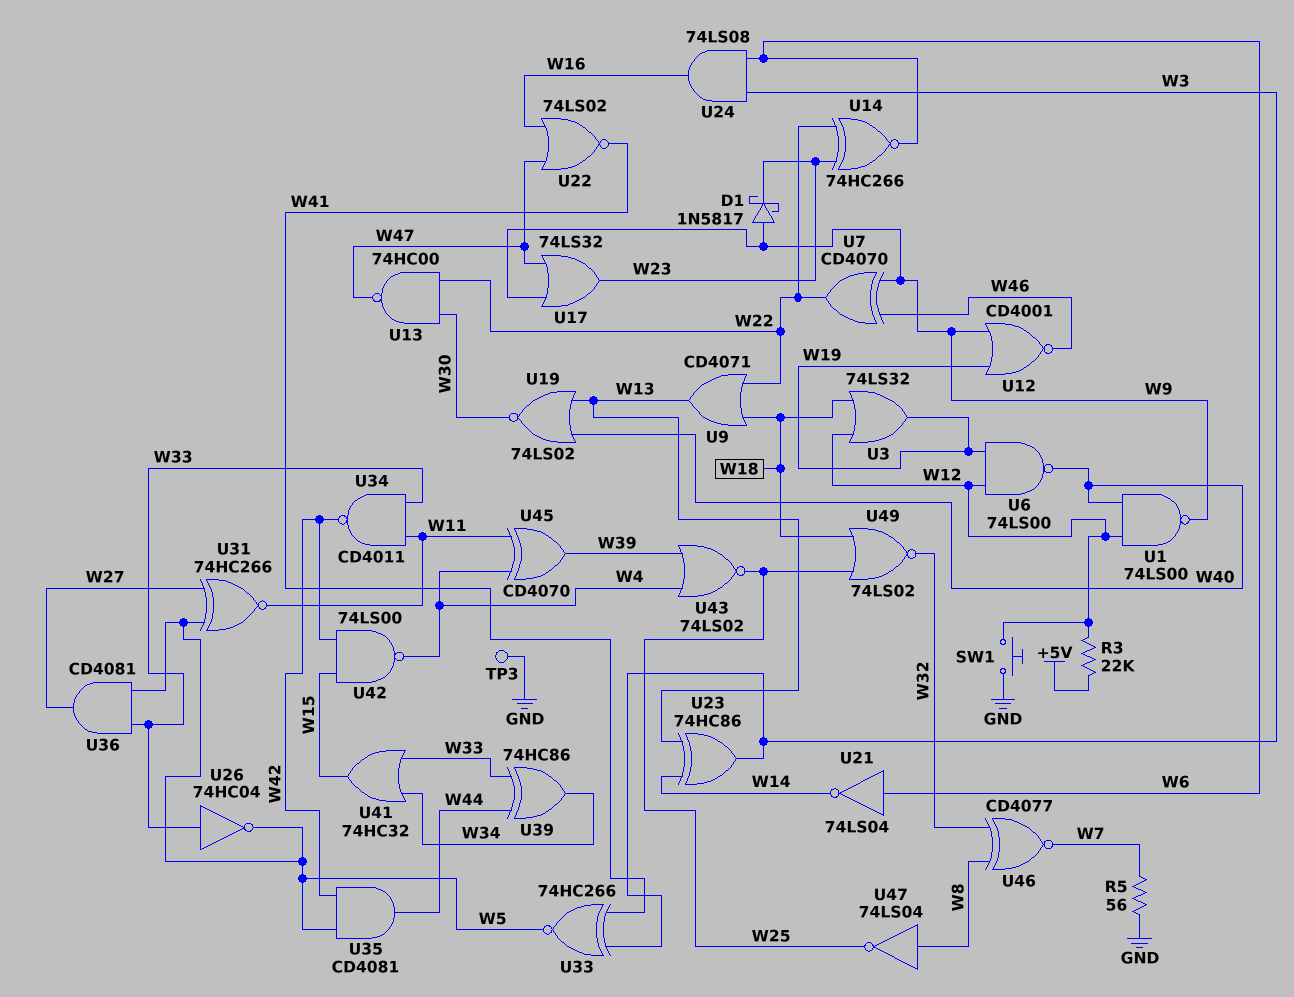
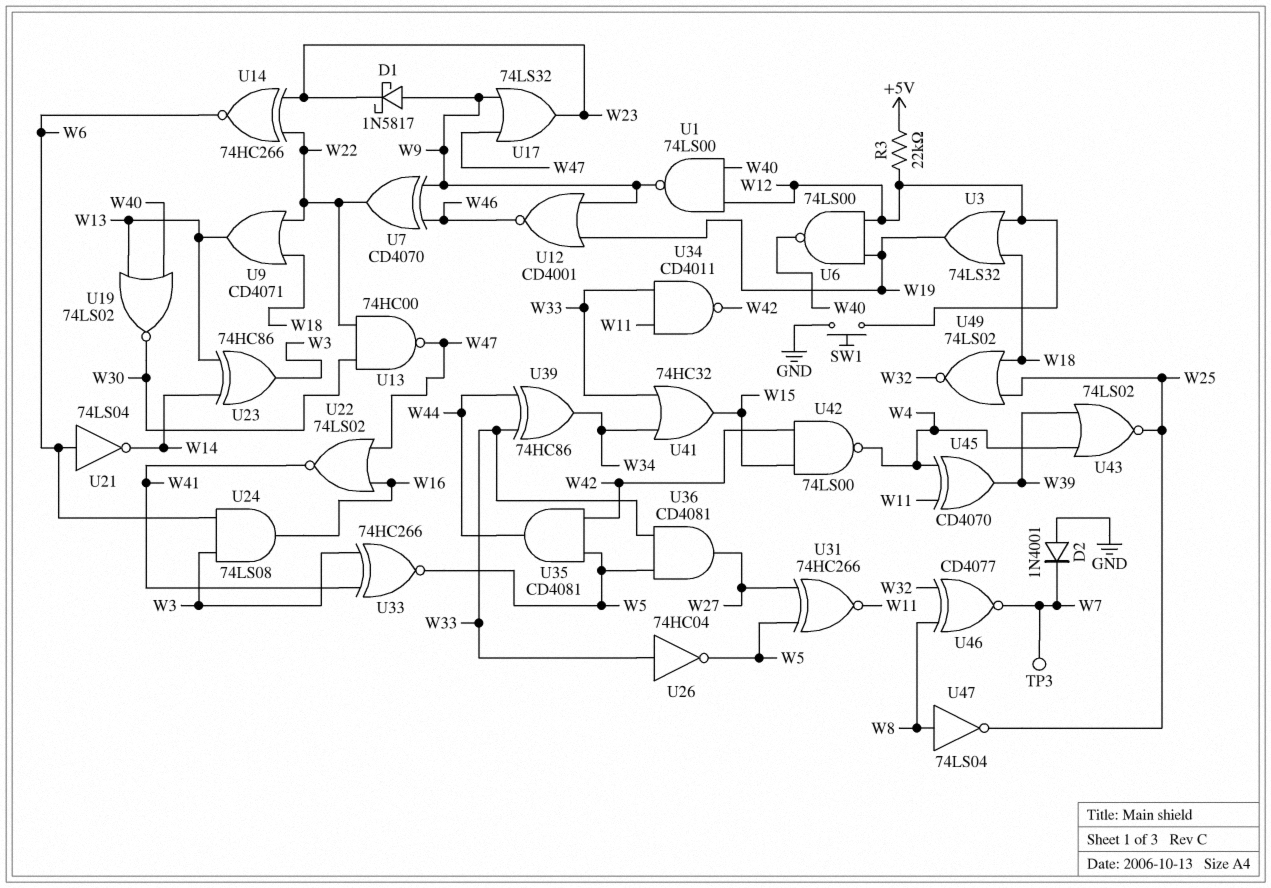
D2: none -> diode 1N4001 (A GND, K W7)
R5: 56 (GND, W7) -> none
TP3: test point (GND) -> test point (W7)

